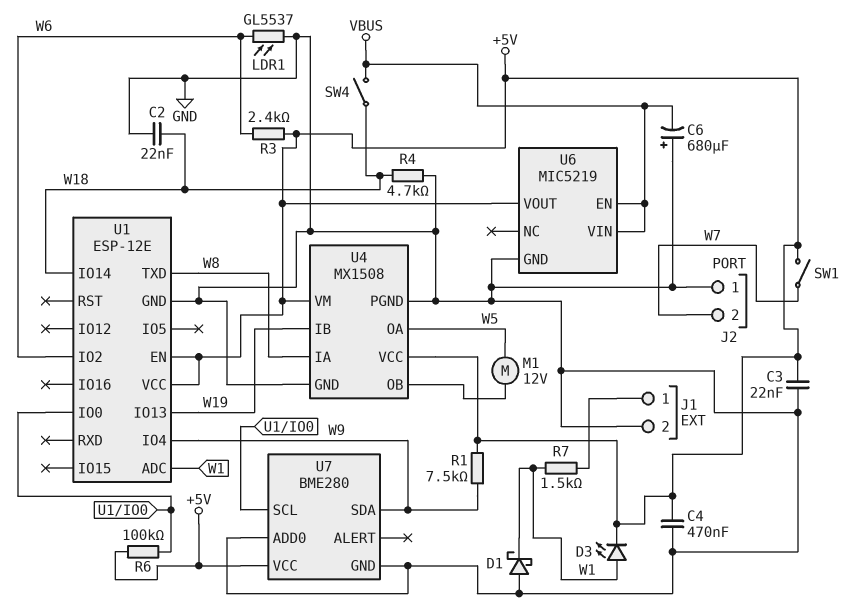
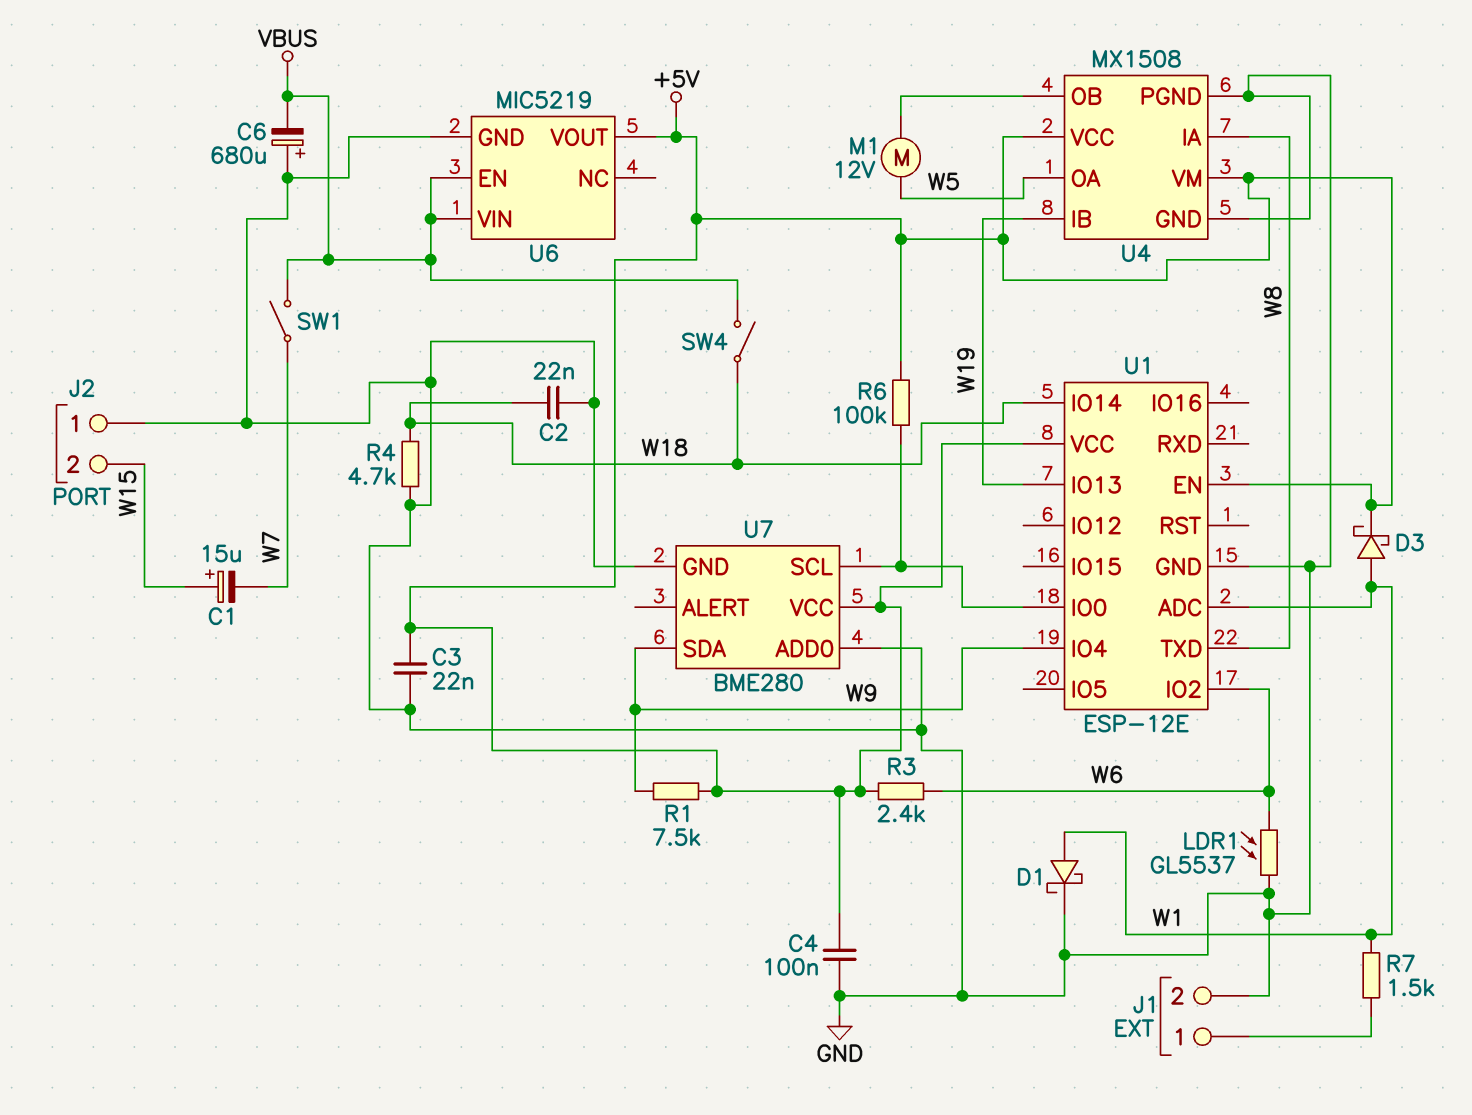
C1: none -> 15uF (plus W15, minus W7)
C4: 470nF (+5V, GND) -> 100nF (+5V, GND)
D1: schottky (A GND, K W1) -> schottky (A W1, K GND)
D3: LED (A W1, K +5V) -> schottky (A W1, K +5V)
J2 pin 2: W7 -> W15
SW1: switch (+5V, W7) -> switch (VBUS, W7)

